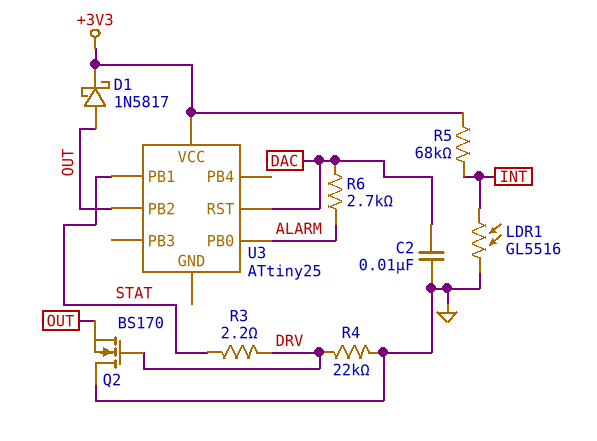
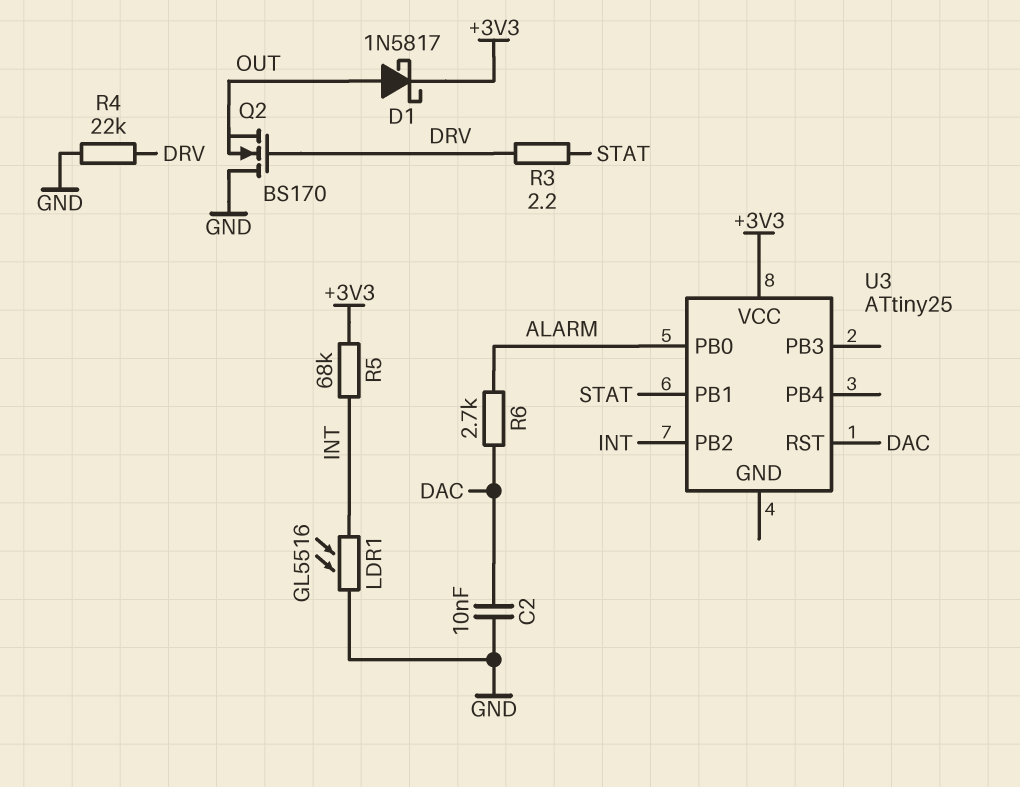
U3 pin PB2: OUT -> INT

